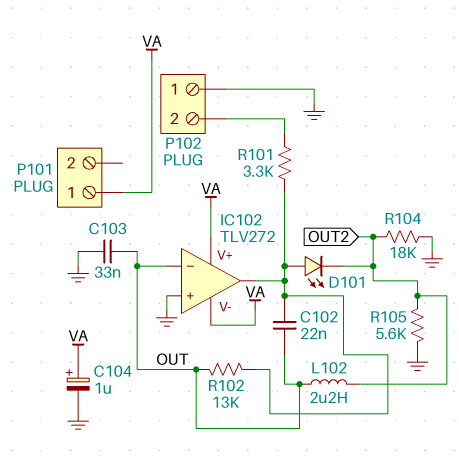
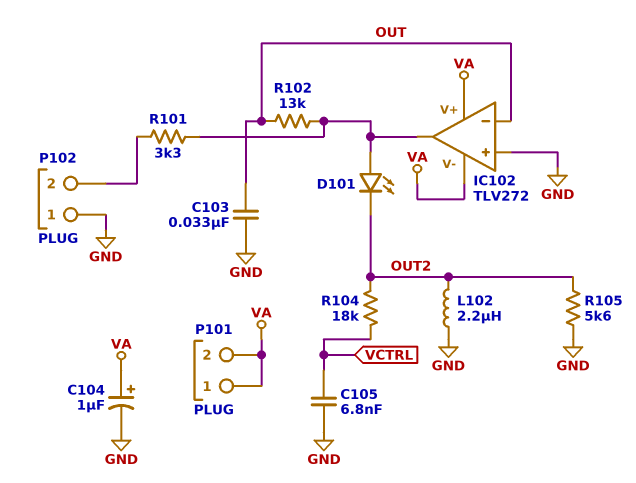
C102: 22nF (IC102/out, OUT) -> none
C105: none -> 6.8nF (GND, VCTRL)
L102: 2.2uH (OUT, OUT2) -> 2.2uH (GND, OUT2)
P101 pin 2: none -> VA
R104: 18k (GND, OUT2) -> 18k (OUT2, VCTRL)

